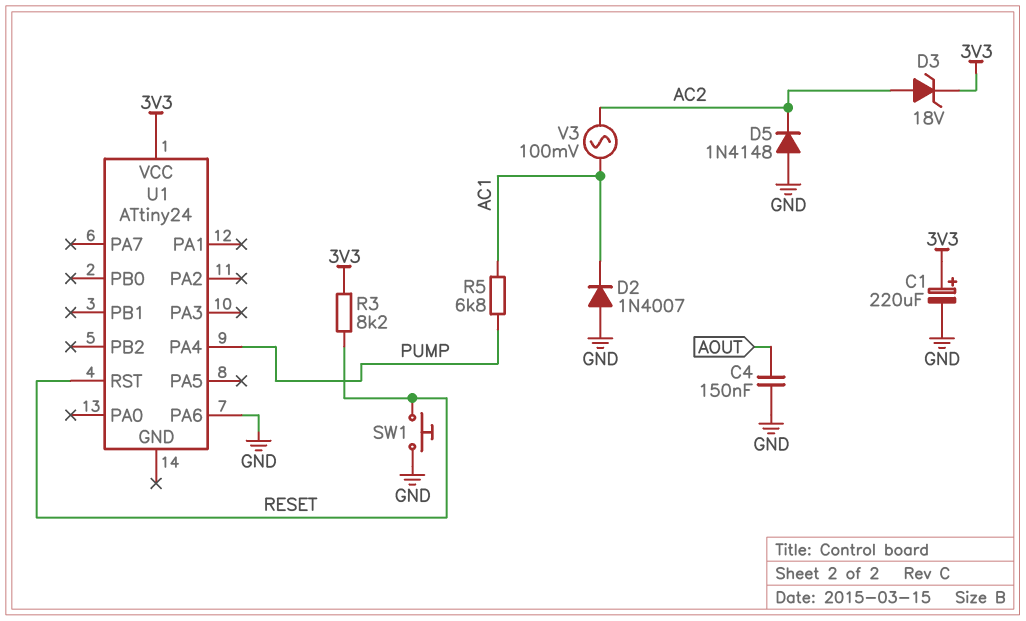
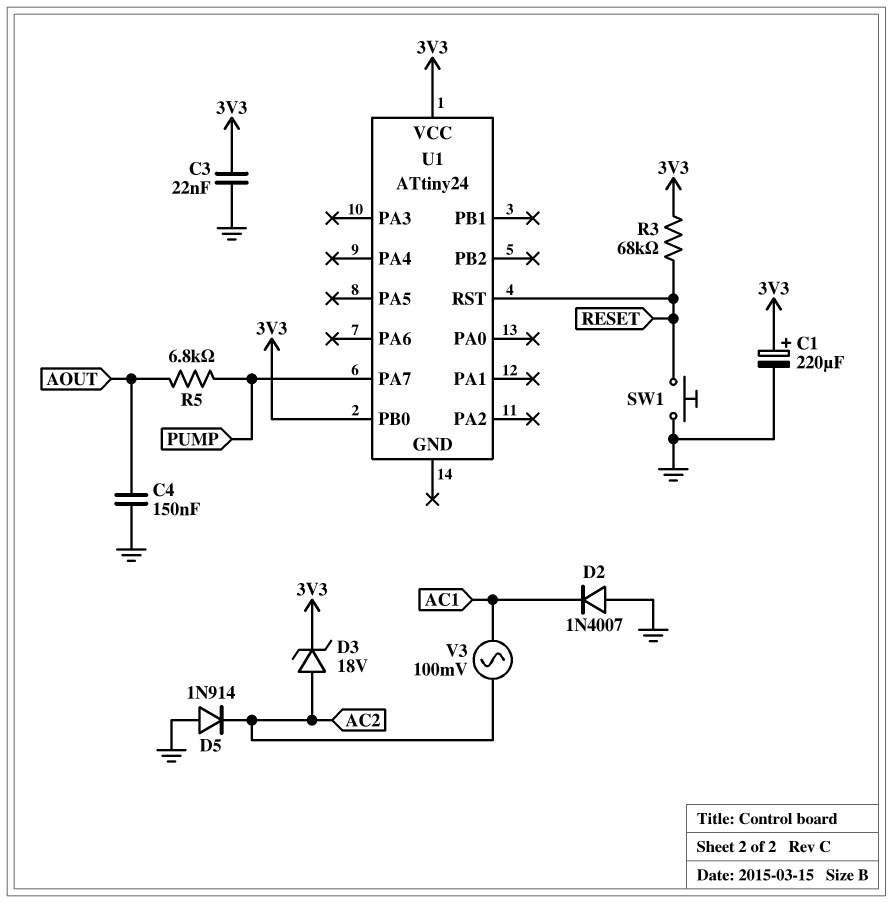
C3: none -> 22nF (3V3, GND)
D5: diode 1N4148 (A GND, K AC2) -> diode 1N914 (A GND, K AC2)
R3: 8.2k (3V3, RESET) -> 68k (3V3, RESET)
R5: 6.8k (AC1, PUMP) -> 6.8k (AOUT, PUMP)
U1 pin PA4: PUMP -> none
U1 pin PA6: GND -> none
U1 pin PA7: none -> PUMP
U1 pin PB0: none -> 3V3

